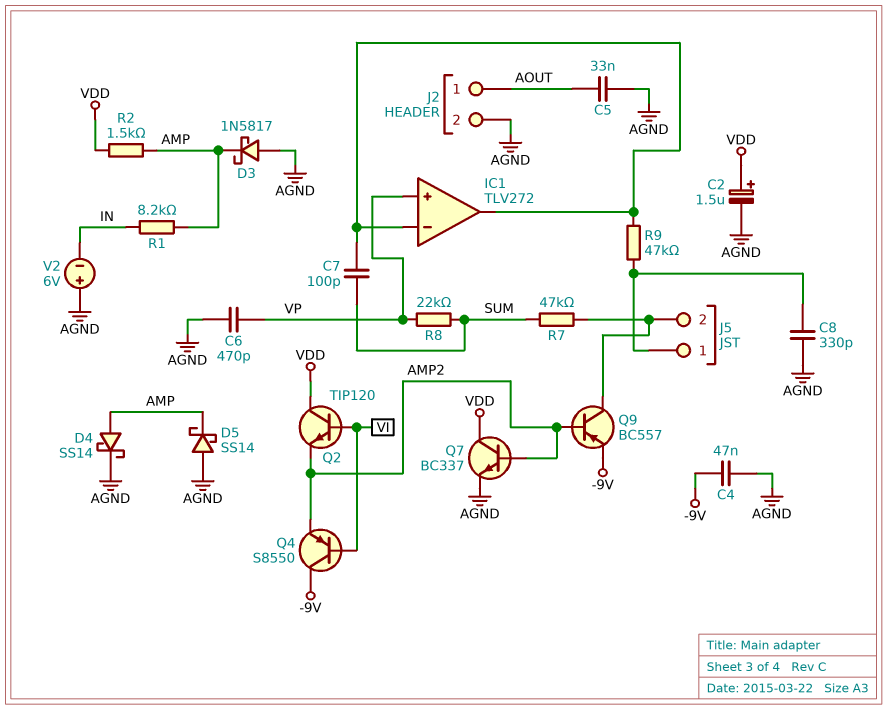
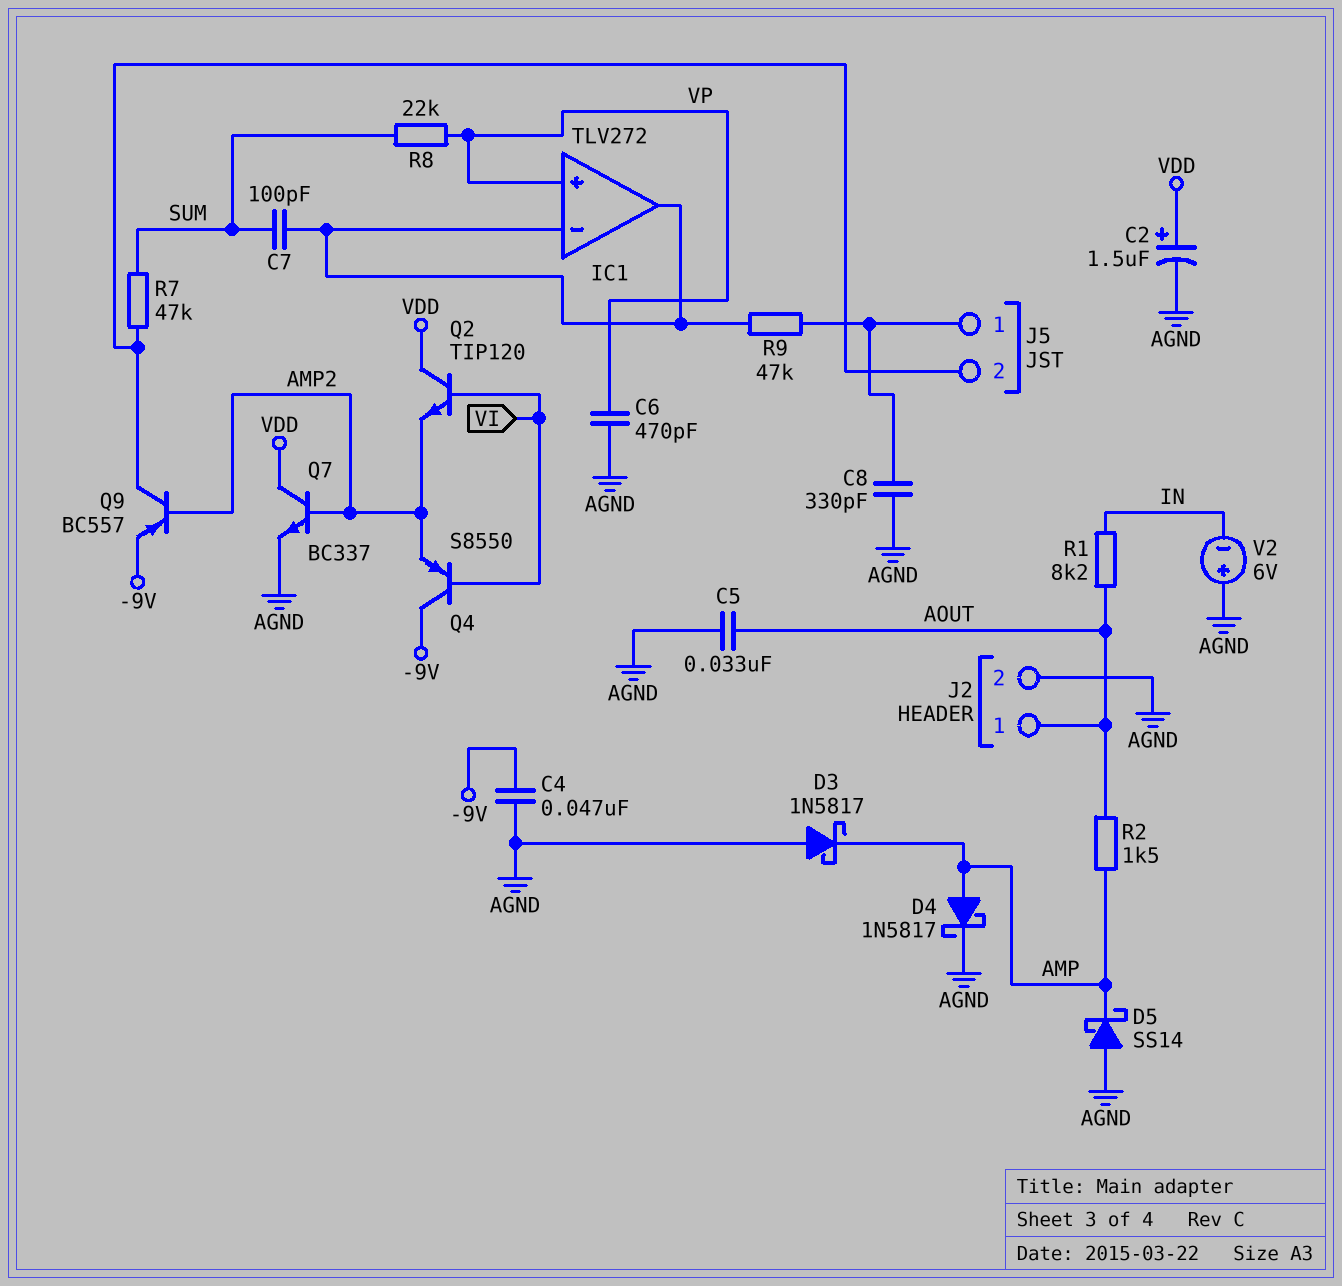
D4: schottky SS14 (A AMP, K AGND) -> schottky 1N5817 (A AMP, K AGND)
R1: 8.2k (AMP, IN) -> 8.2k (AOUT, IN)
R2: 1.5k (AMP, VDD) -> 1.5k (AMP, AOUT)

